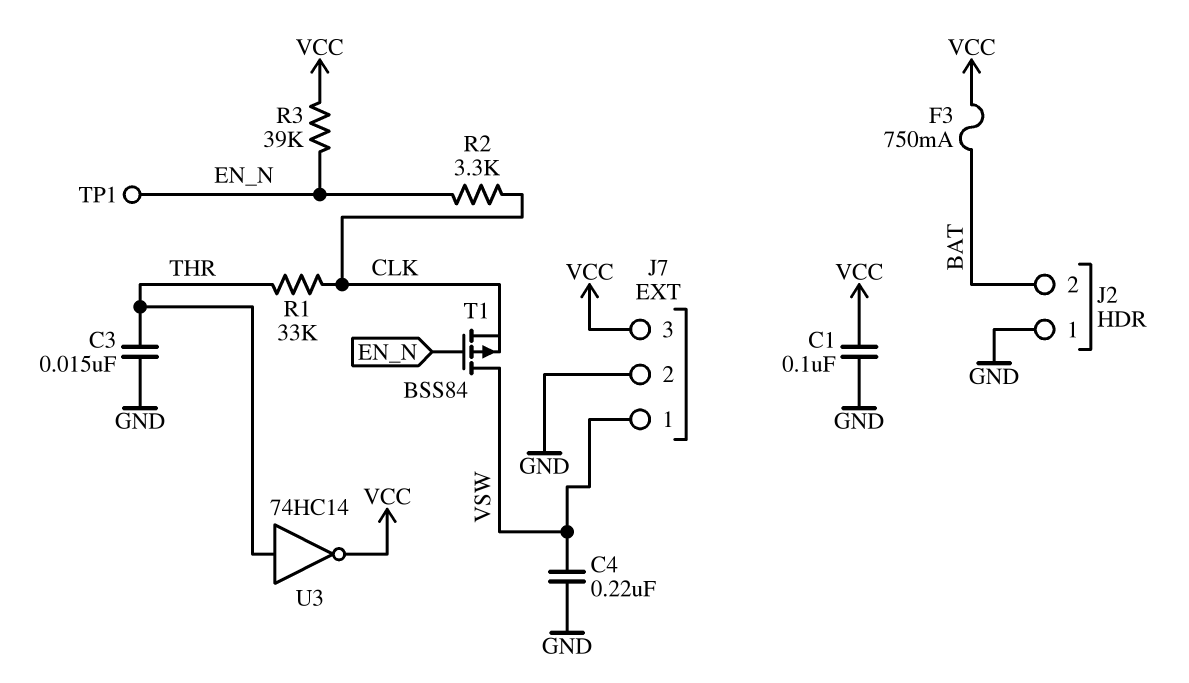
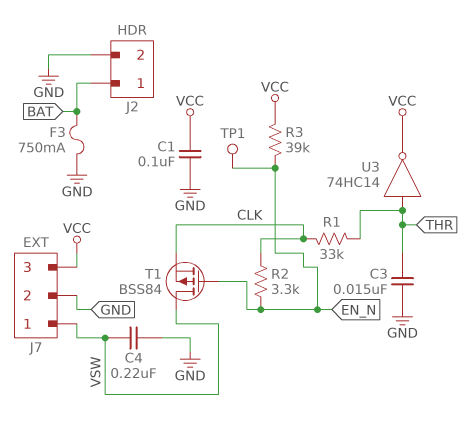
F3: 750mA (BAT, VCC) -> 750mA (BAT, GND)
J2 pin 1: GND -> BAT
J2 pin 2: BAT -> GND

